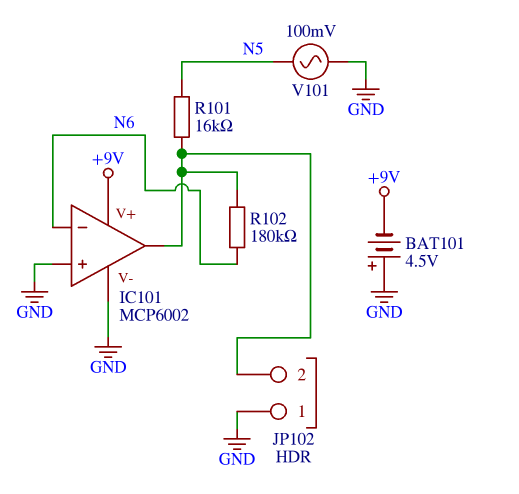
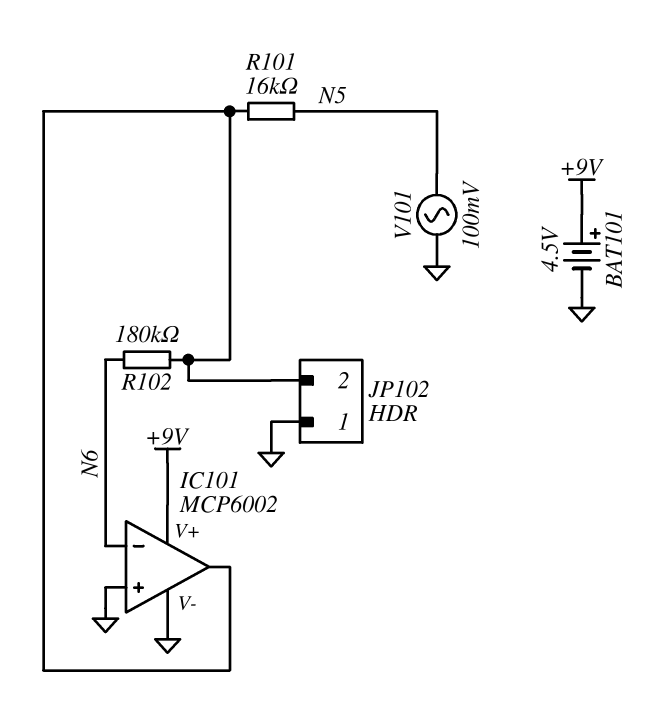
BAT101: 4.5V (plus GND, minus +9V) -> 4.5V (plus +9V, minus GND)

